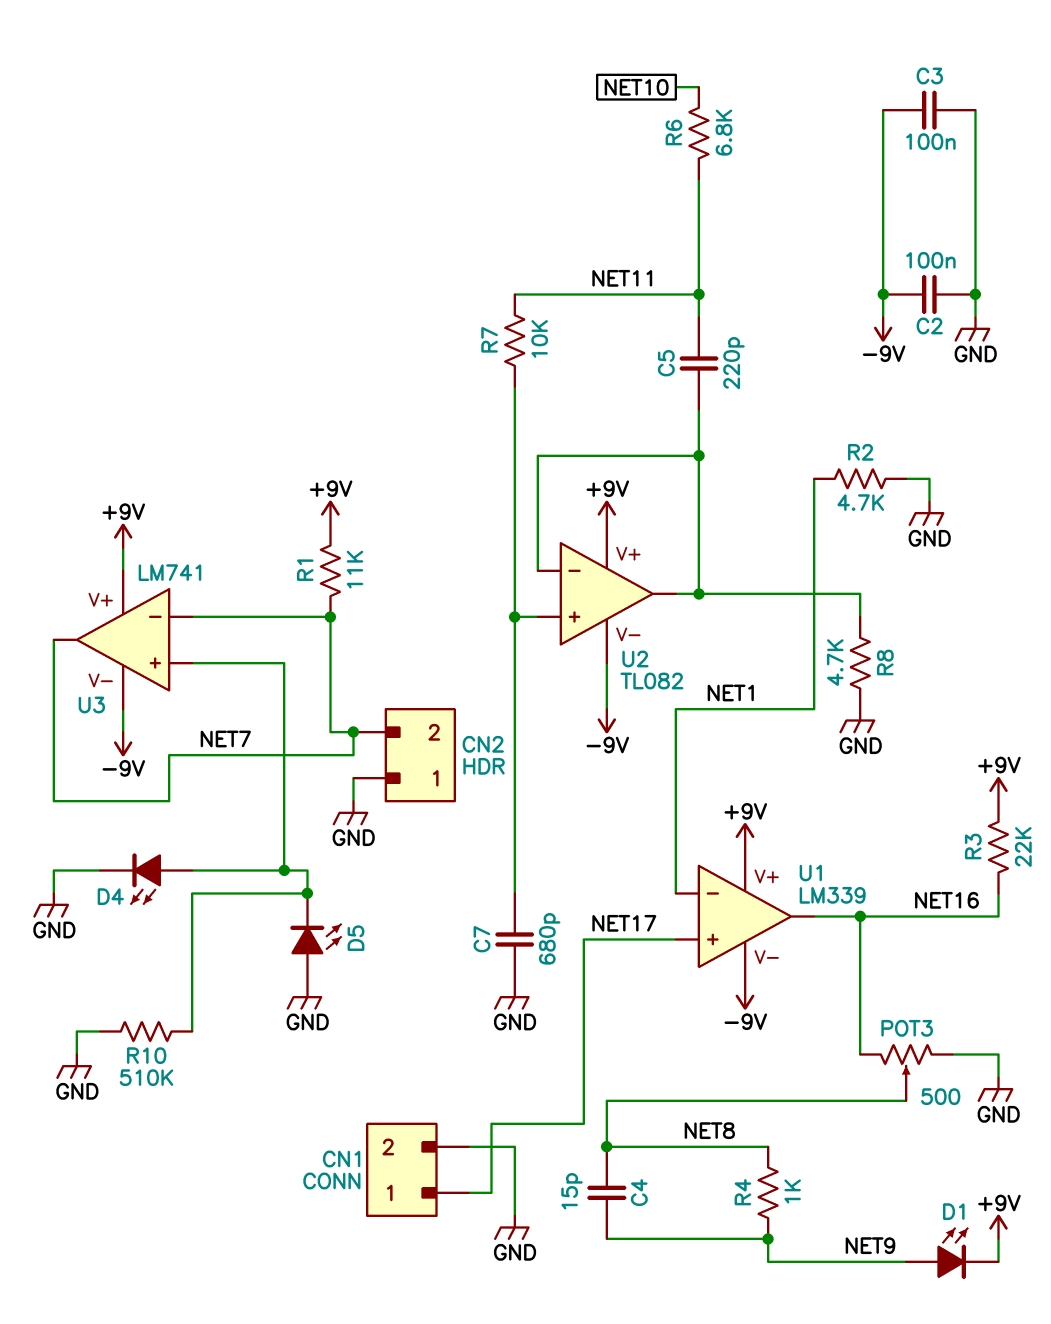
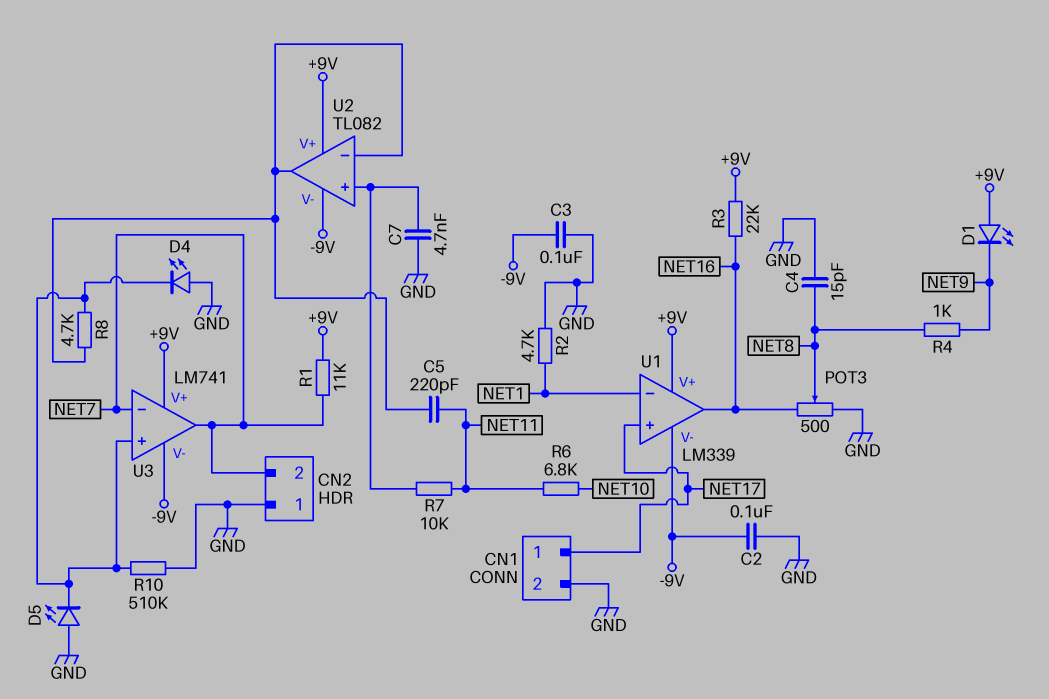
C4: 15pF (NET8, NET9) -> 15pF (GND, NET8)
C7: 680pF (GND, U2/in+) -> 4.7nF (GND, U2/in+)
D1: LED (A NET9, K +9V) -> LED (A +9V, K NET9)
D4: LED (A U3/in+, K GND) -> LED (A GND, K U3/in+)
R8: 4.7k (GND, U2/in-) -> 4.7k (U2/in-, U3/in+)

